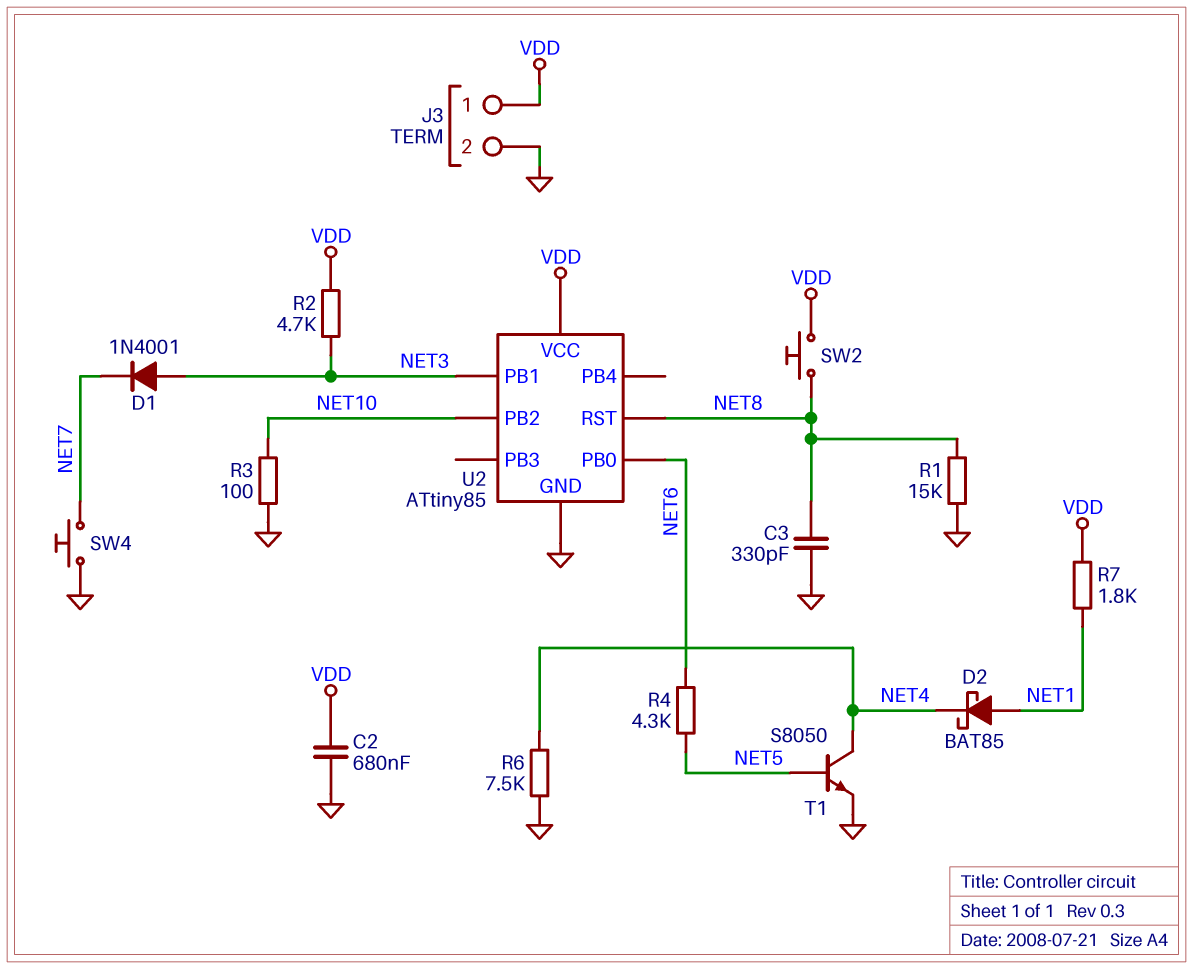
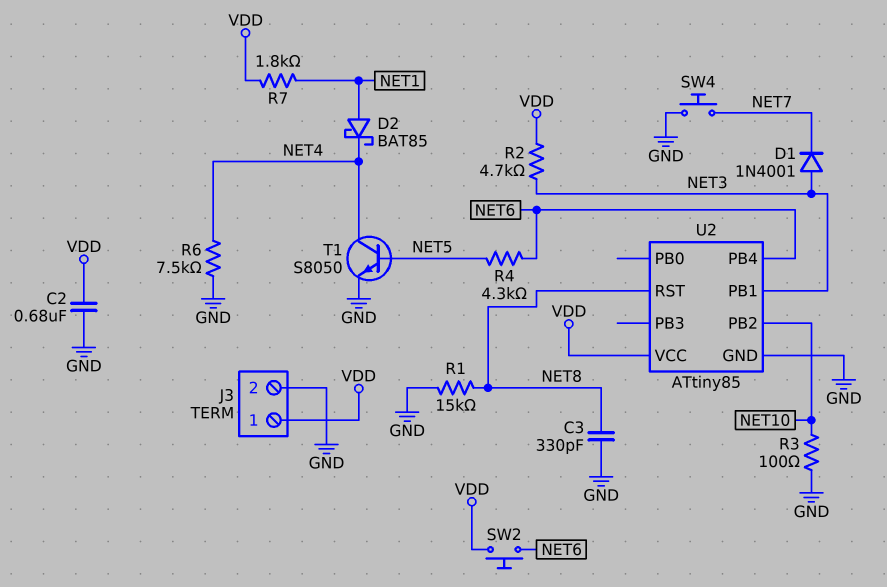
SW2: button (NET8, VDD) -> button (NET6, VDD)
U2 pin PB0: NET6 -> none
U2 pin PB4: none -> NET6

